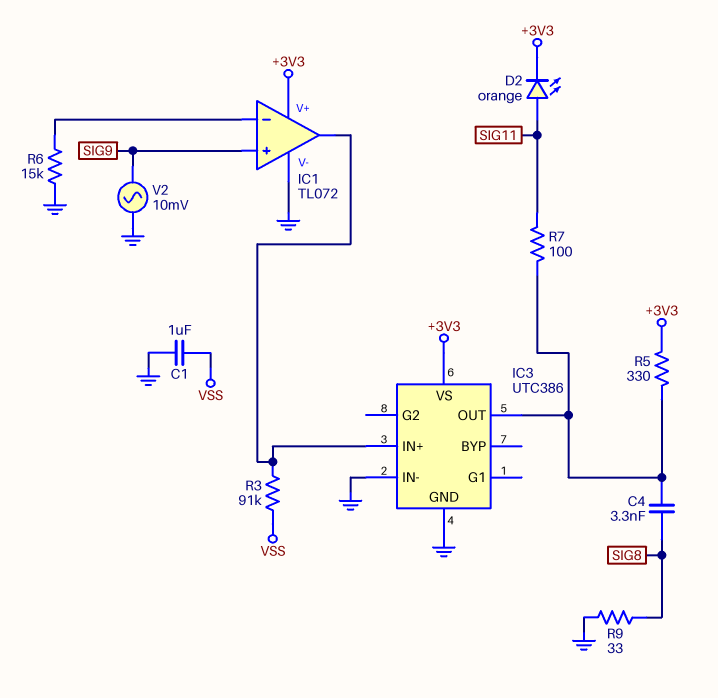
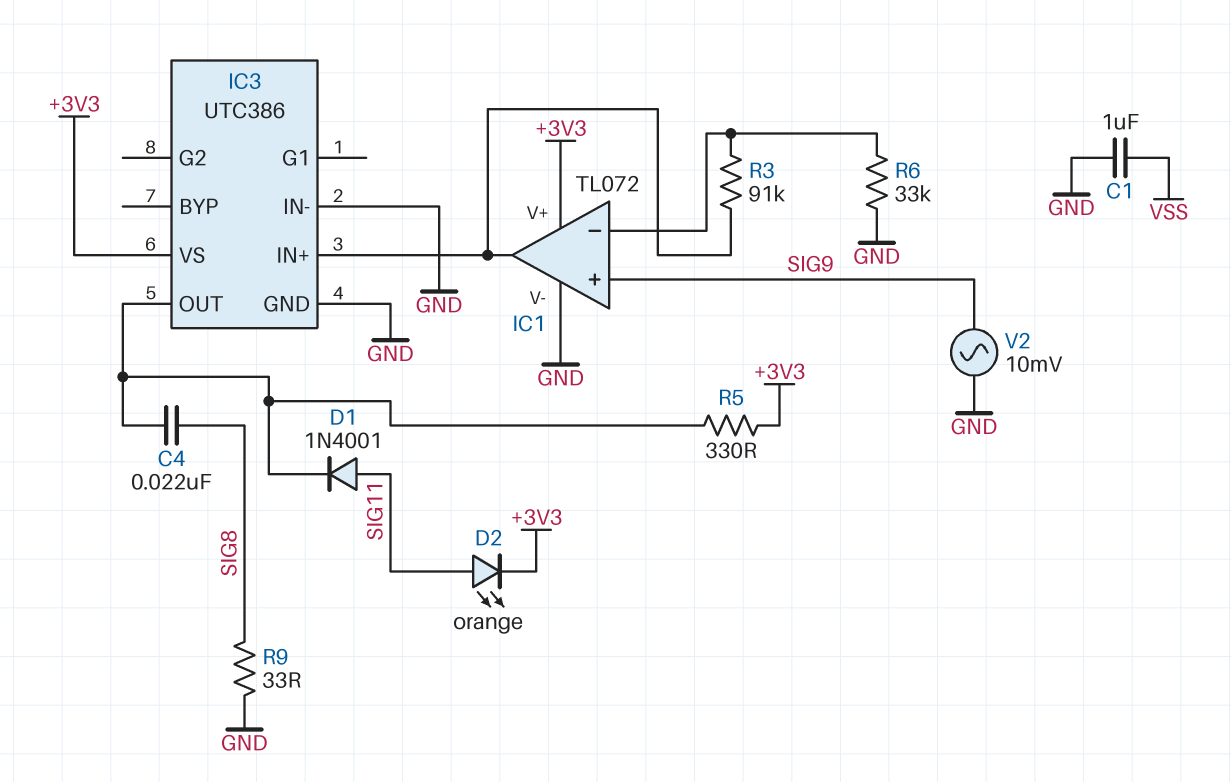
C4: 3.3nF (IC3/OUT, SIG8) -> 22nF (IC3/OUT, SIG8)
D1: none -> diode 1N4001 (A SIG11, K IC3/OUT)
R3: 91k (IC1/out, VSS) -> 91k (IC1/in-, IC1/out)
R6: 15k (GND, IC1/in-) -> 33k (GND, IC1/in-)
R7: 100 (IC3/OUT, SIG11) -> none

